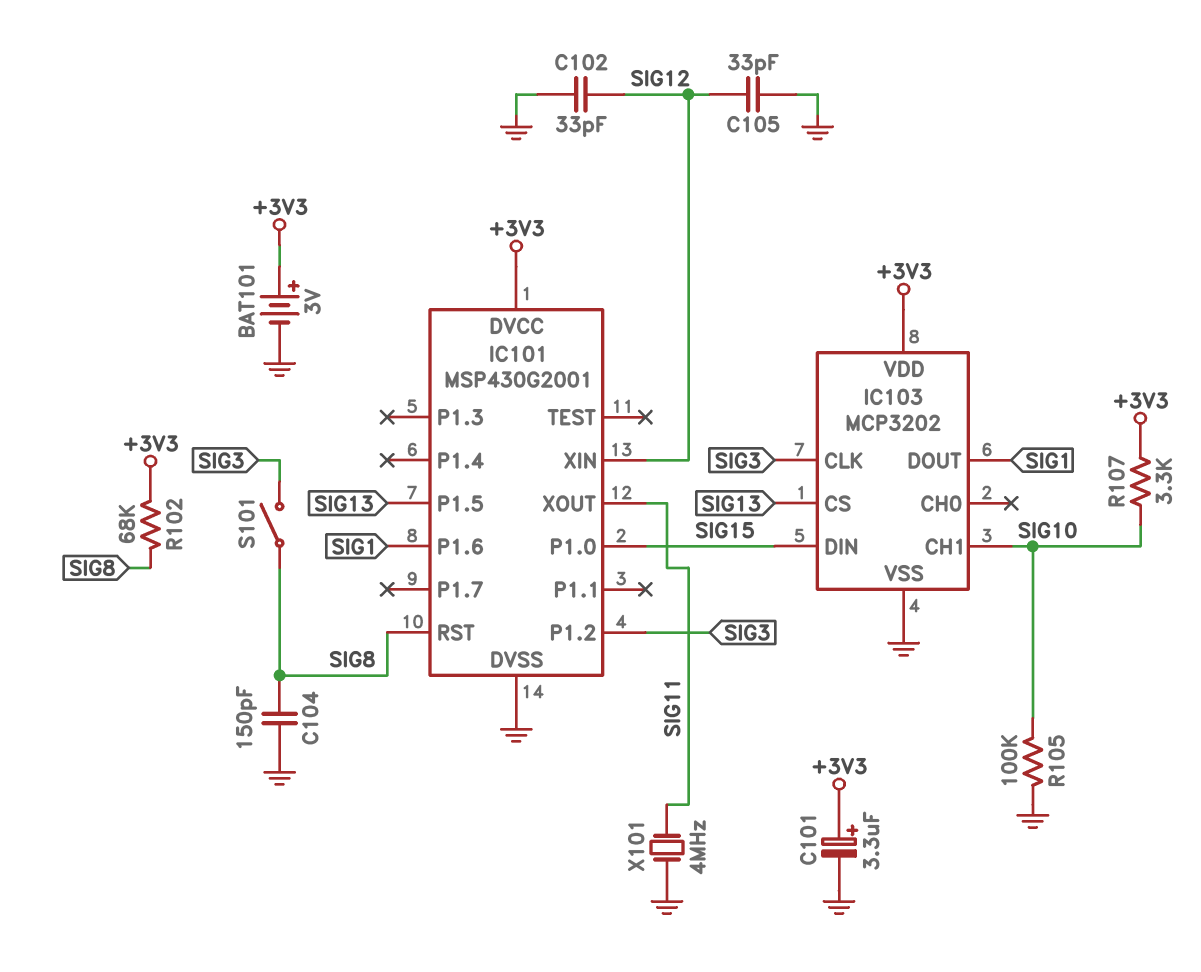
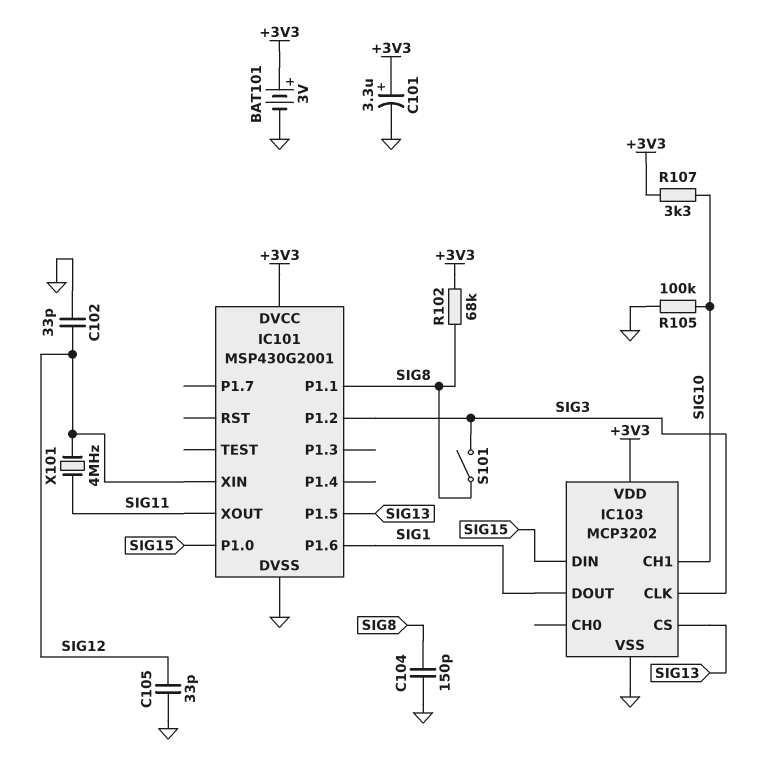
IC101 pin P1.1: none -> SIG8
IC101 pin RST: SIG8 -> none
X101: 4MHz (GND, SIG11) -> 4MHz (SIG11, SIG12)

